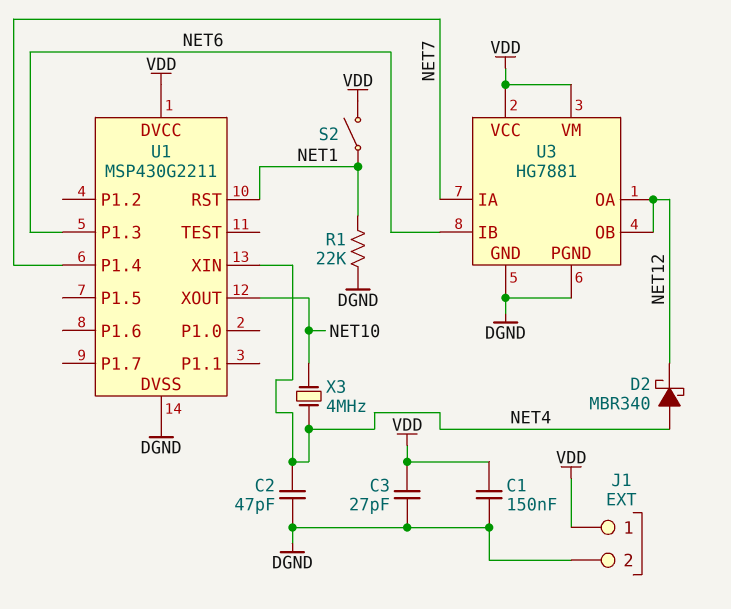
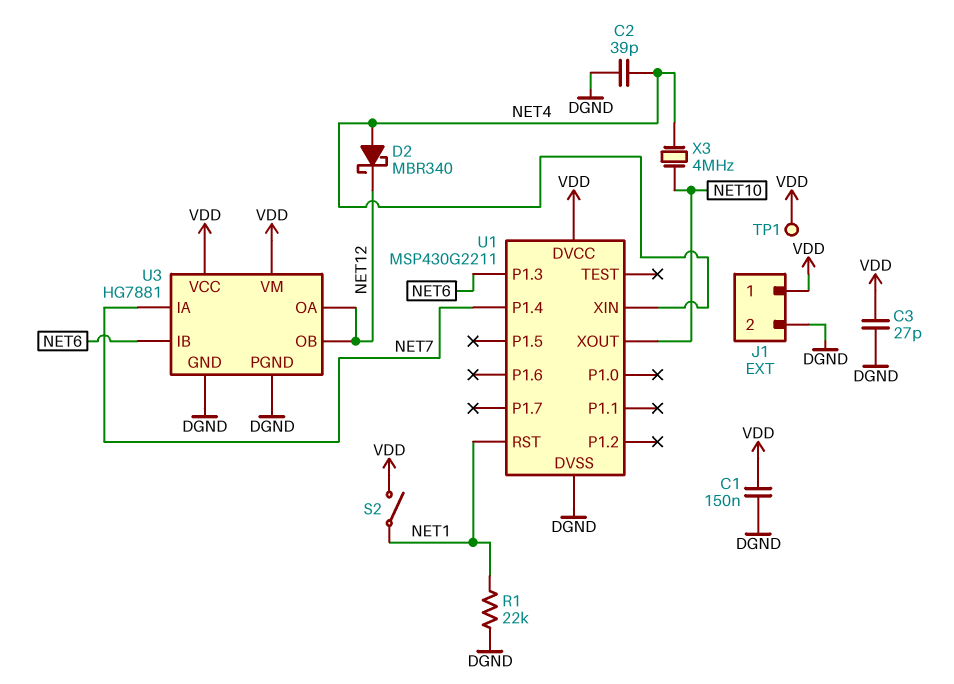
C2: 47pF (DGND, NET4) -> 39pF (DGND, NET4)
TP1: none -> test point (VDD)

